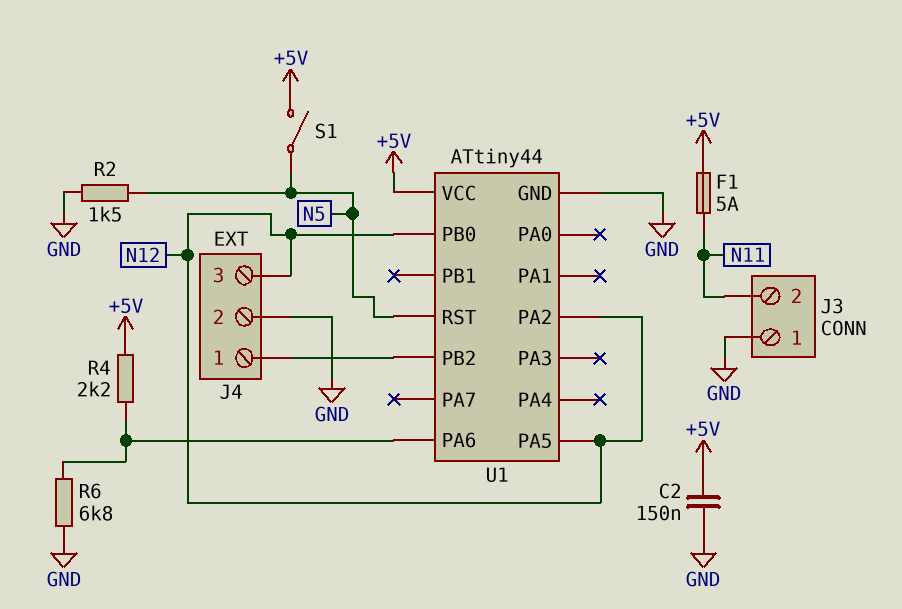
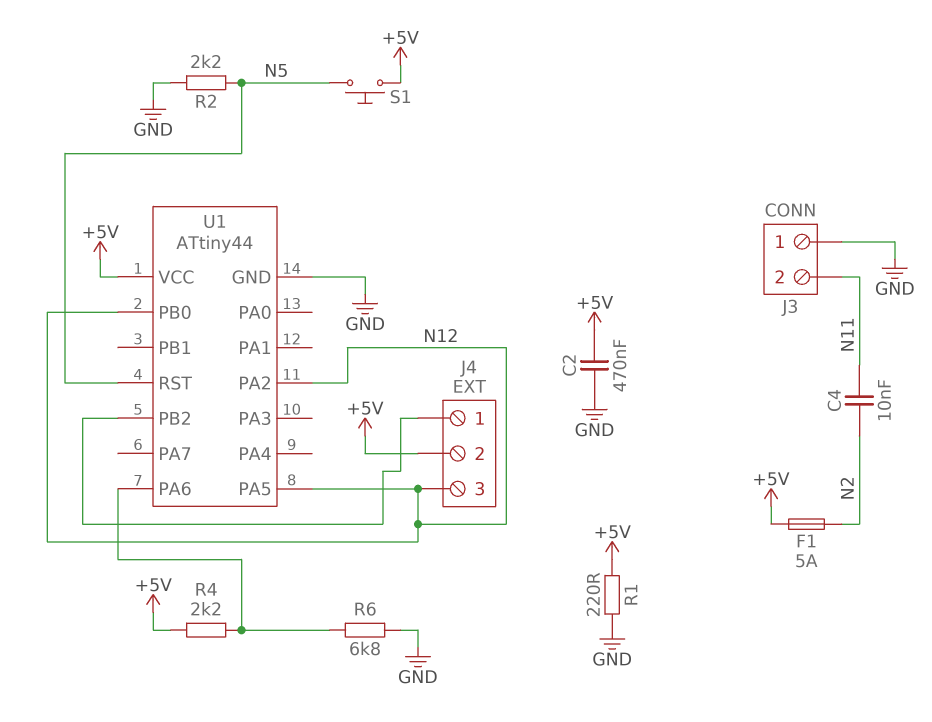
C2: 150nF (+5V, GND) -> 470nF (+5V, GND)
C4: none -> 10nF (N2, N11)
F1: 5A (+5V, N11) -> 5A (+5V, N2)
J4 pin 2: GND -> +5V
R1: none -> 220 (+5V, GND)
R2: 1.5k (GND, N5) -> 2.2k (GND, N5)
S1: switch (+5V, N5) -> button (+5V, N5)

